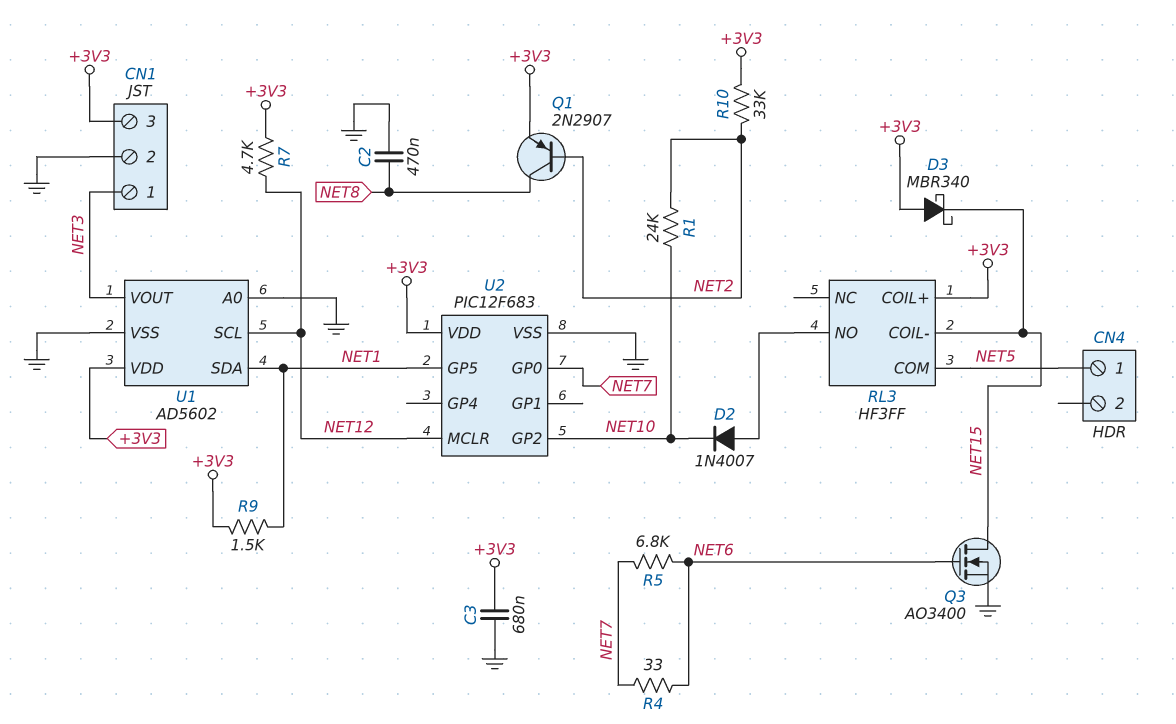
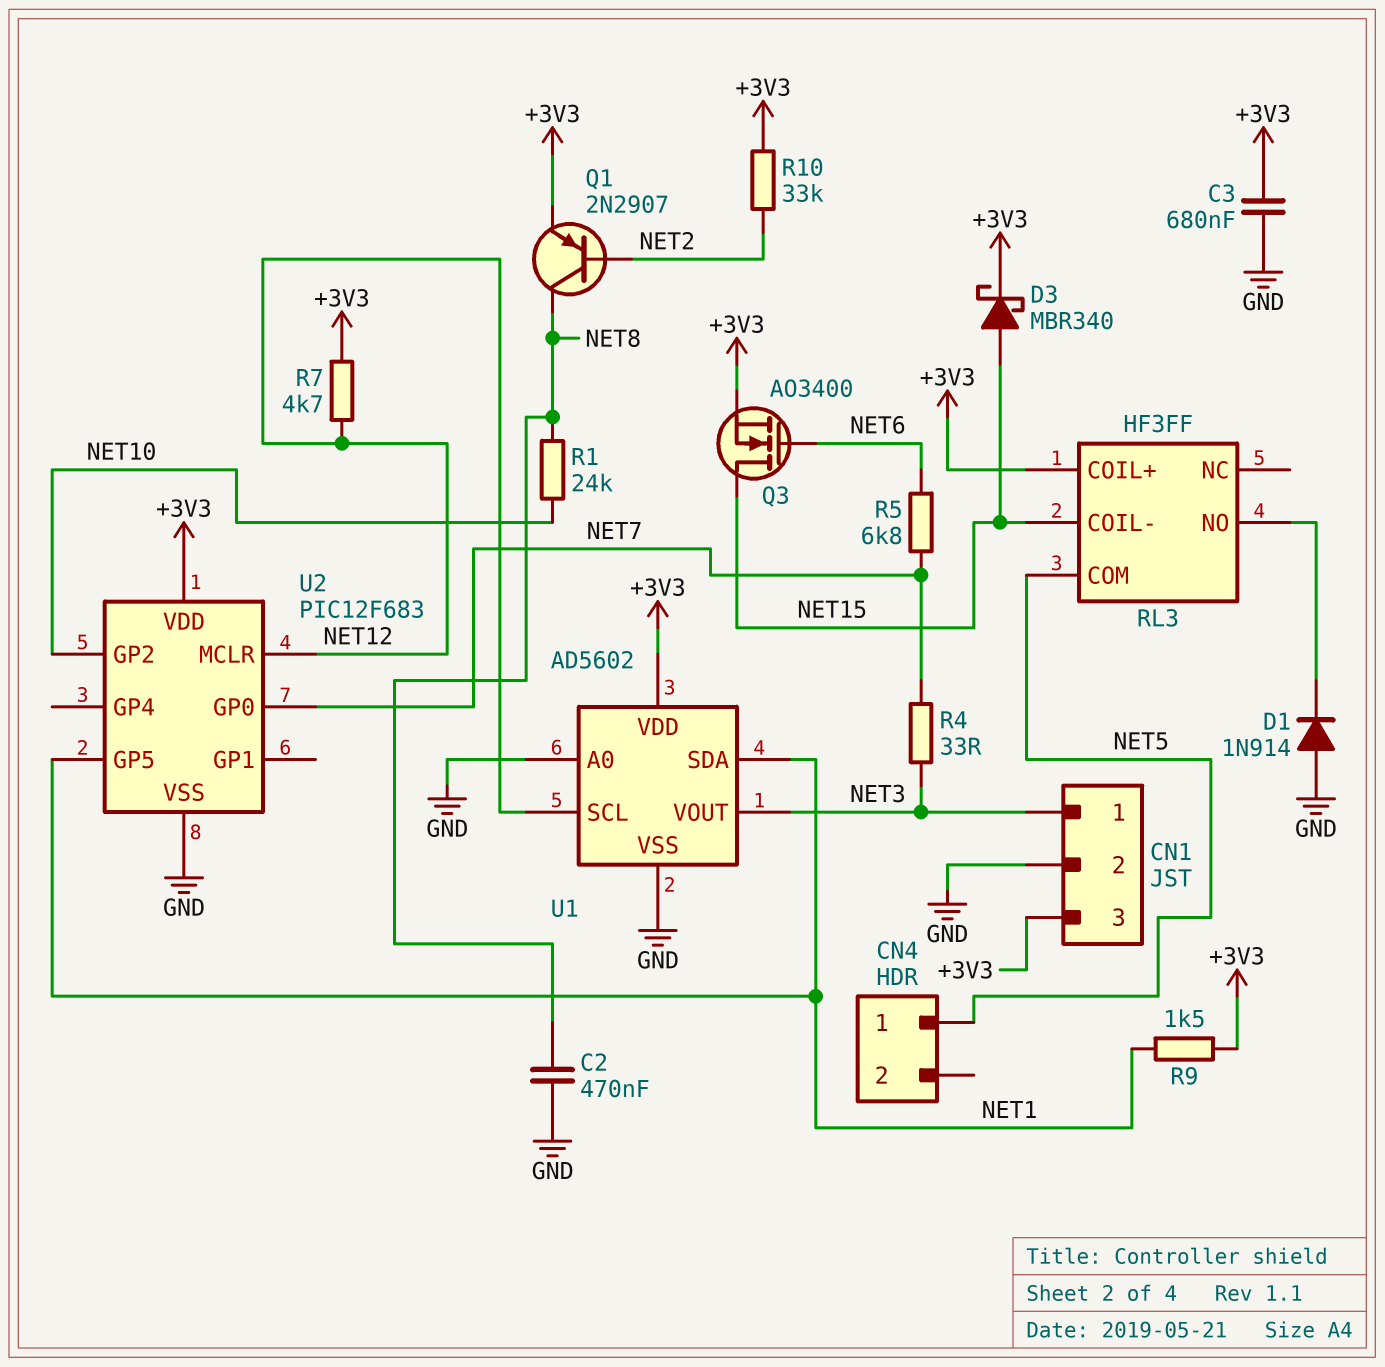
D1: none -> diode 1N914 (A GND, K RL3/NO)
D2: diode 1N4007 (A RL3/NO, K NET10) -> none
D3: schottky MBR340 (A +3V3, K NET15) -> schottky MBR340 (A NET15, K +3V3)
Q3: NMOS AO3400 (G NET6, D NET15, S GND) -> NMOS AO3400 (G NET6, D NET15, S +3V3)
R1: 24k (NET2, NET10) -> 24k (NET8, NET10)
R4: 33 (NET6, NET7) -> 33 (NET3, NET7)

